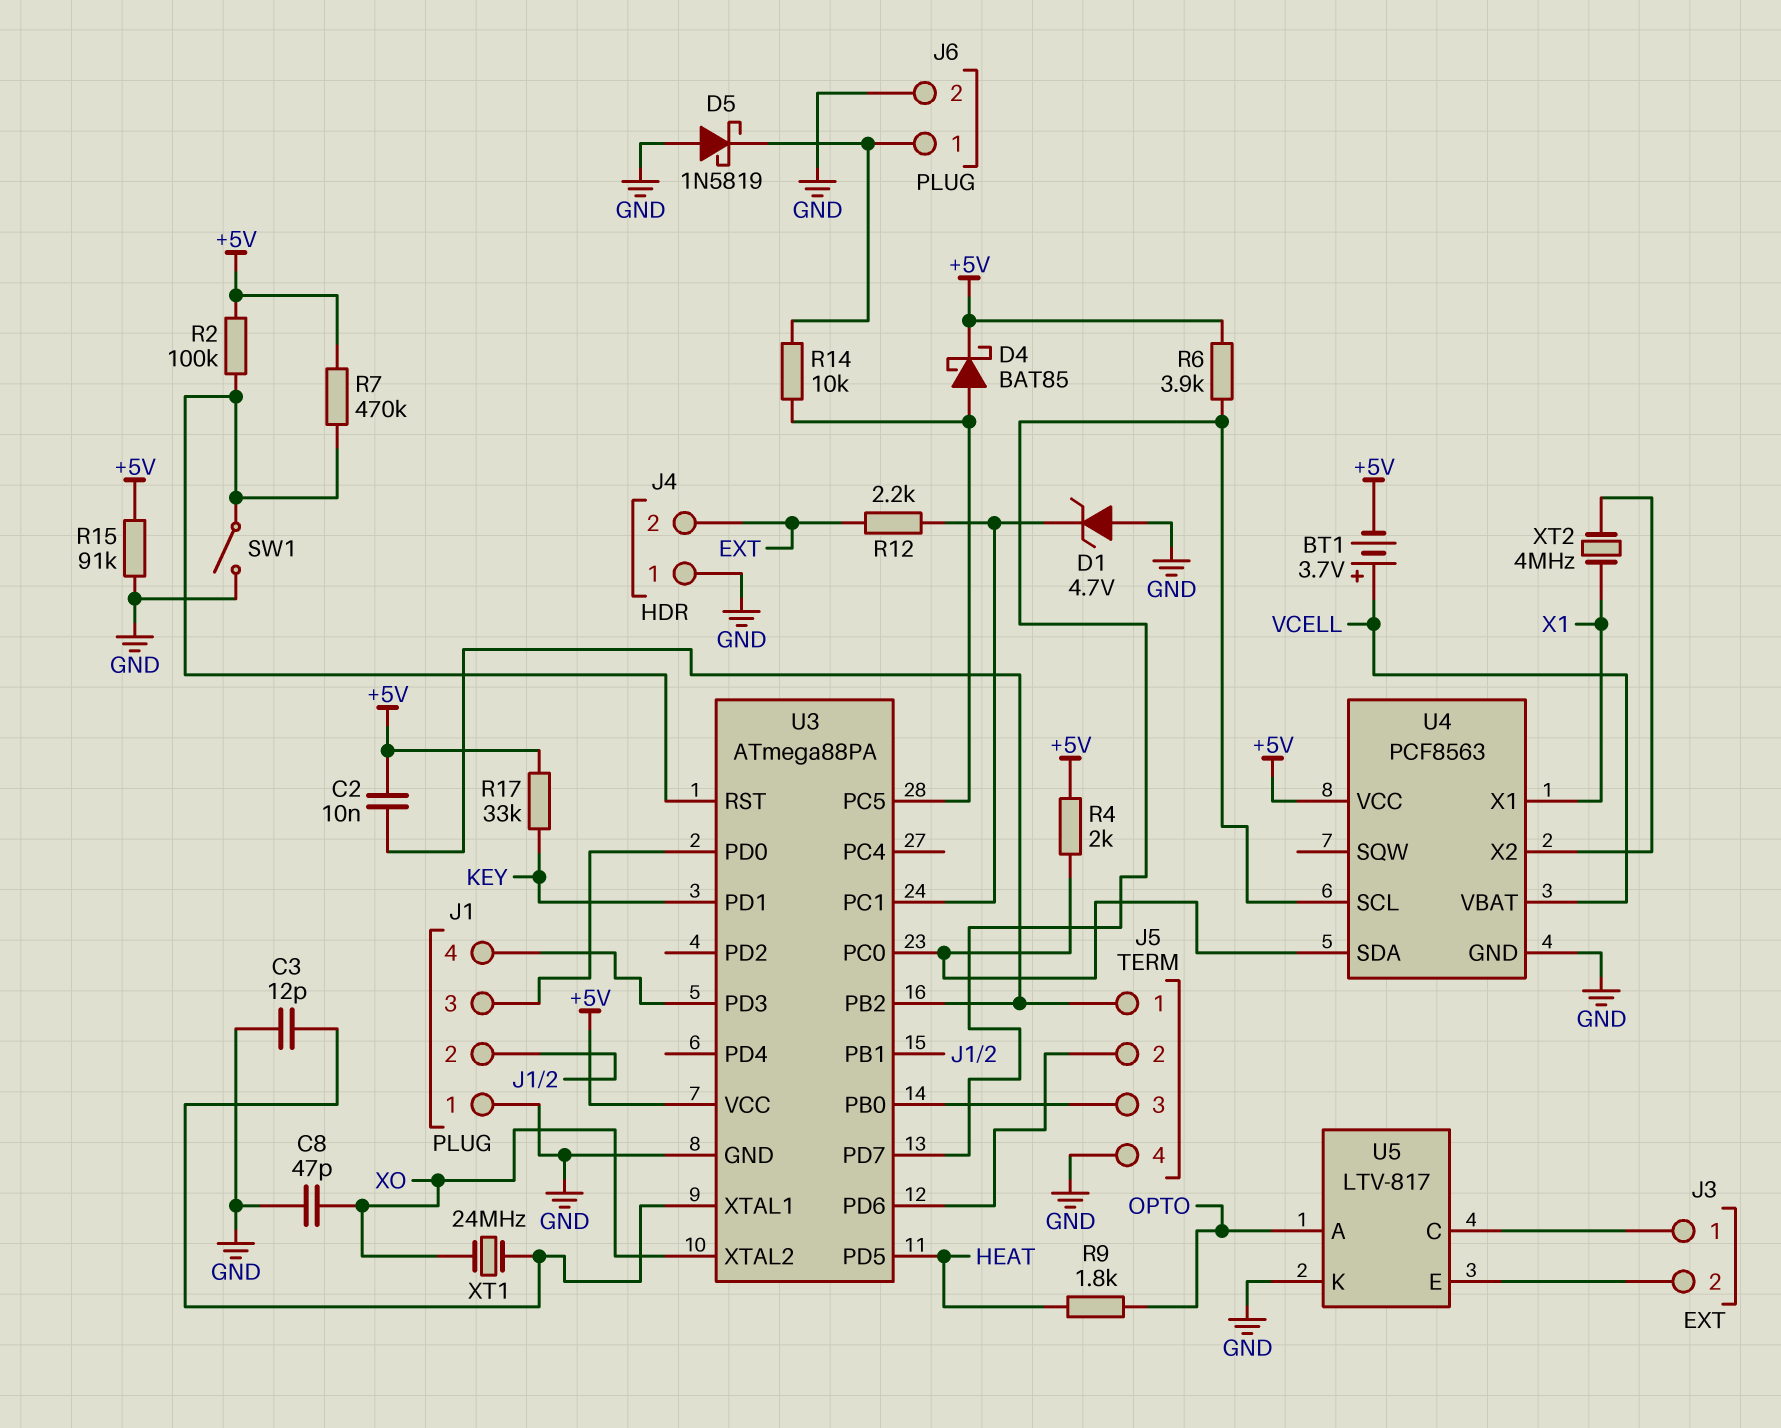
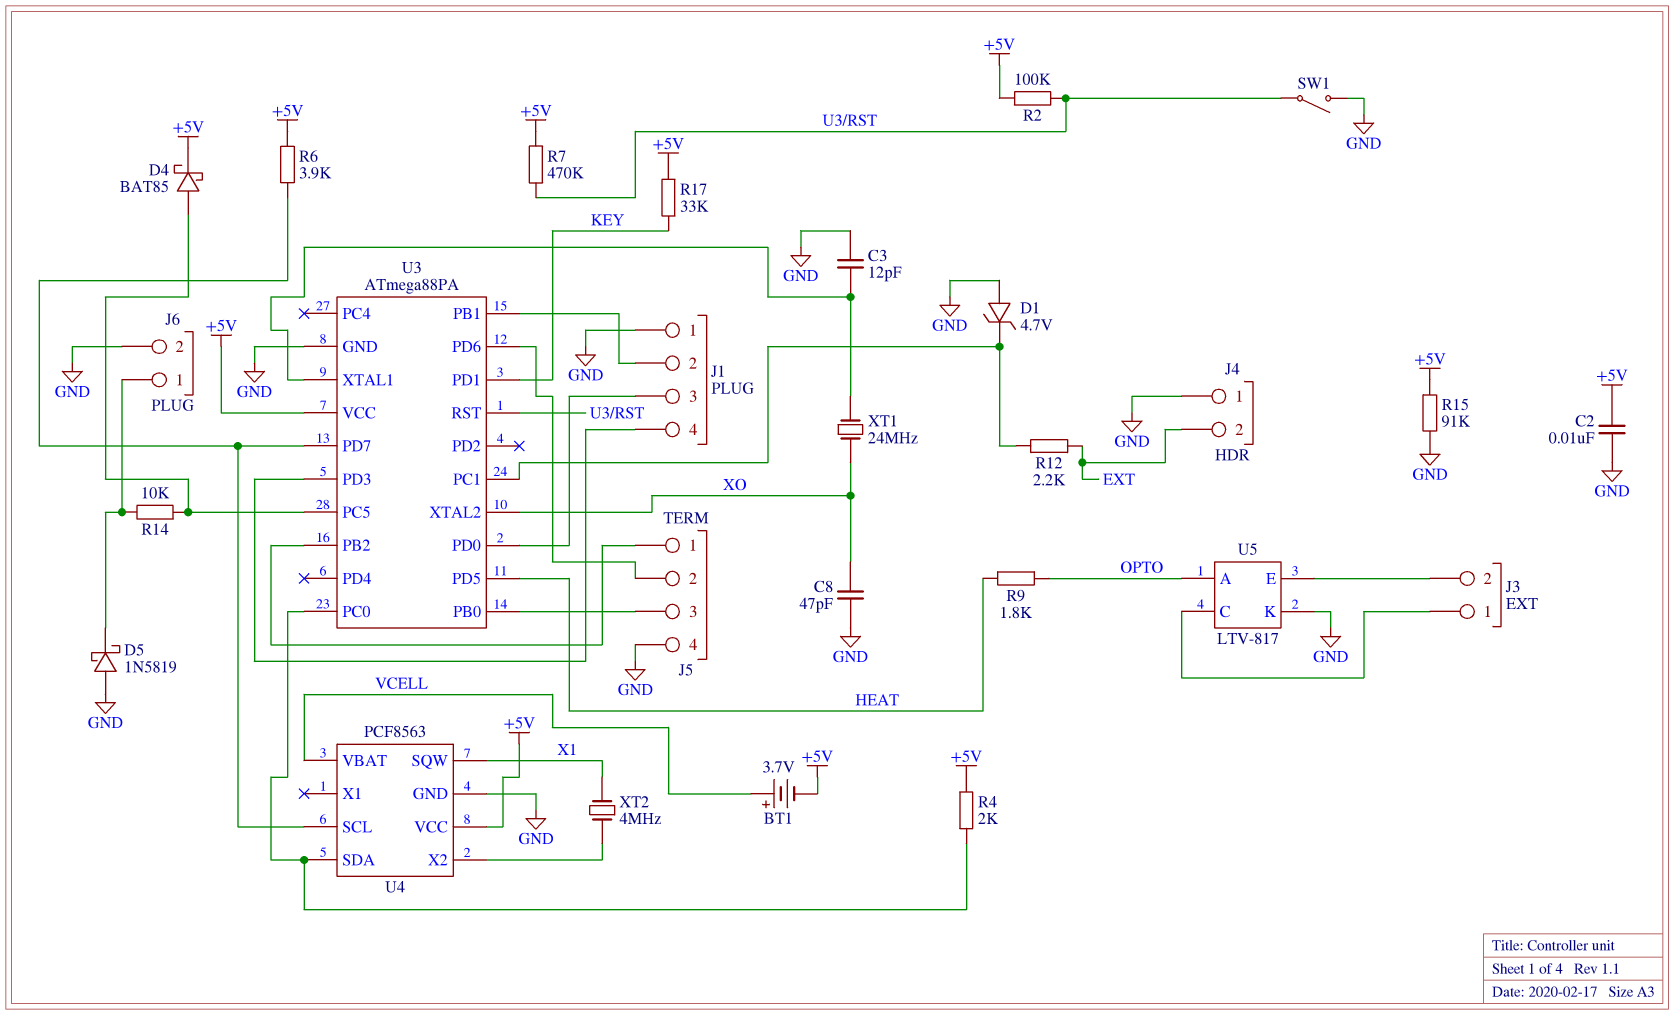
C2: 10nF (+5V, J5/1) -> 10nF (+5V, GND)
U4 pin SQW: none -> X1
U4 pin X1: X1 -> none

